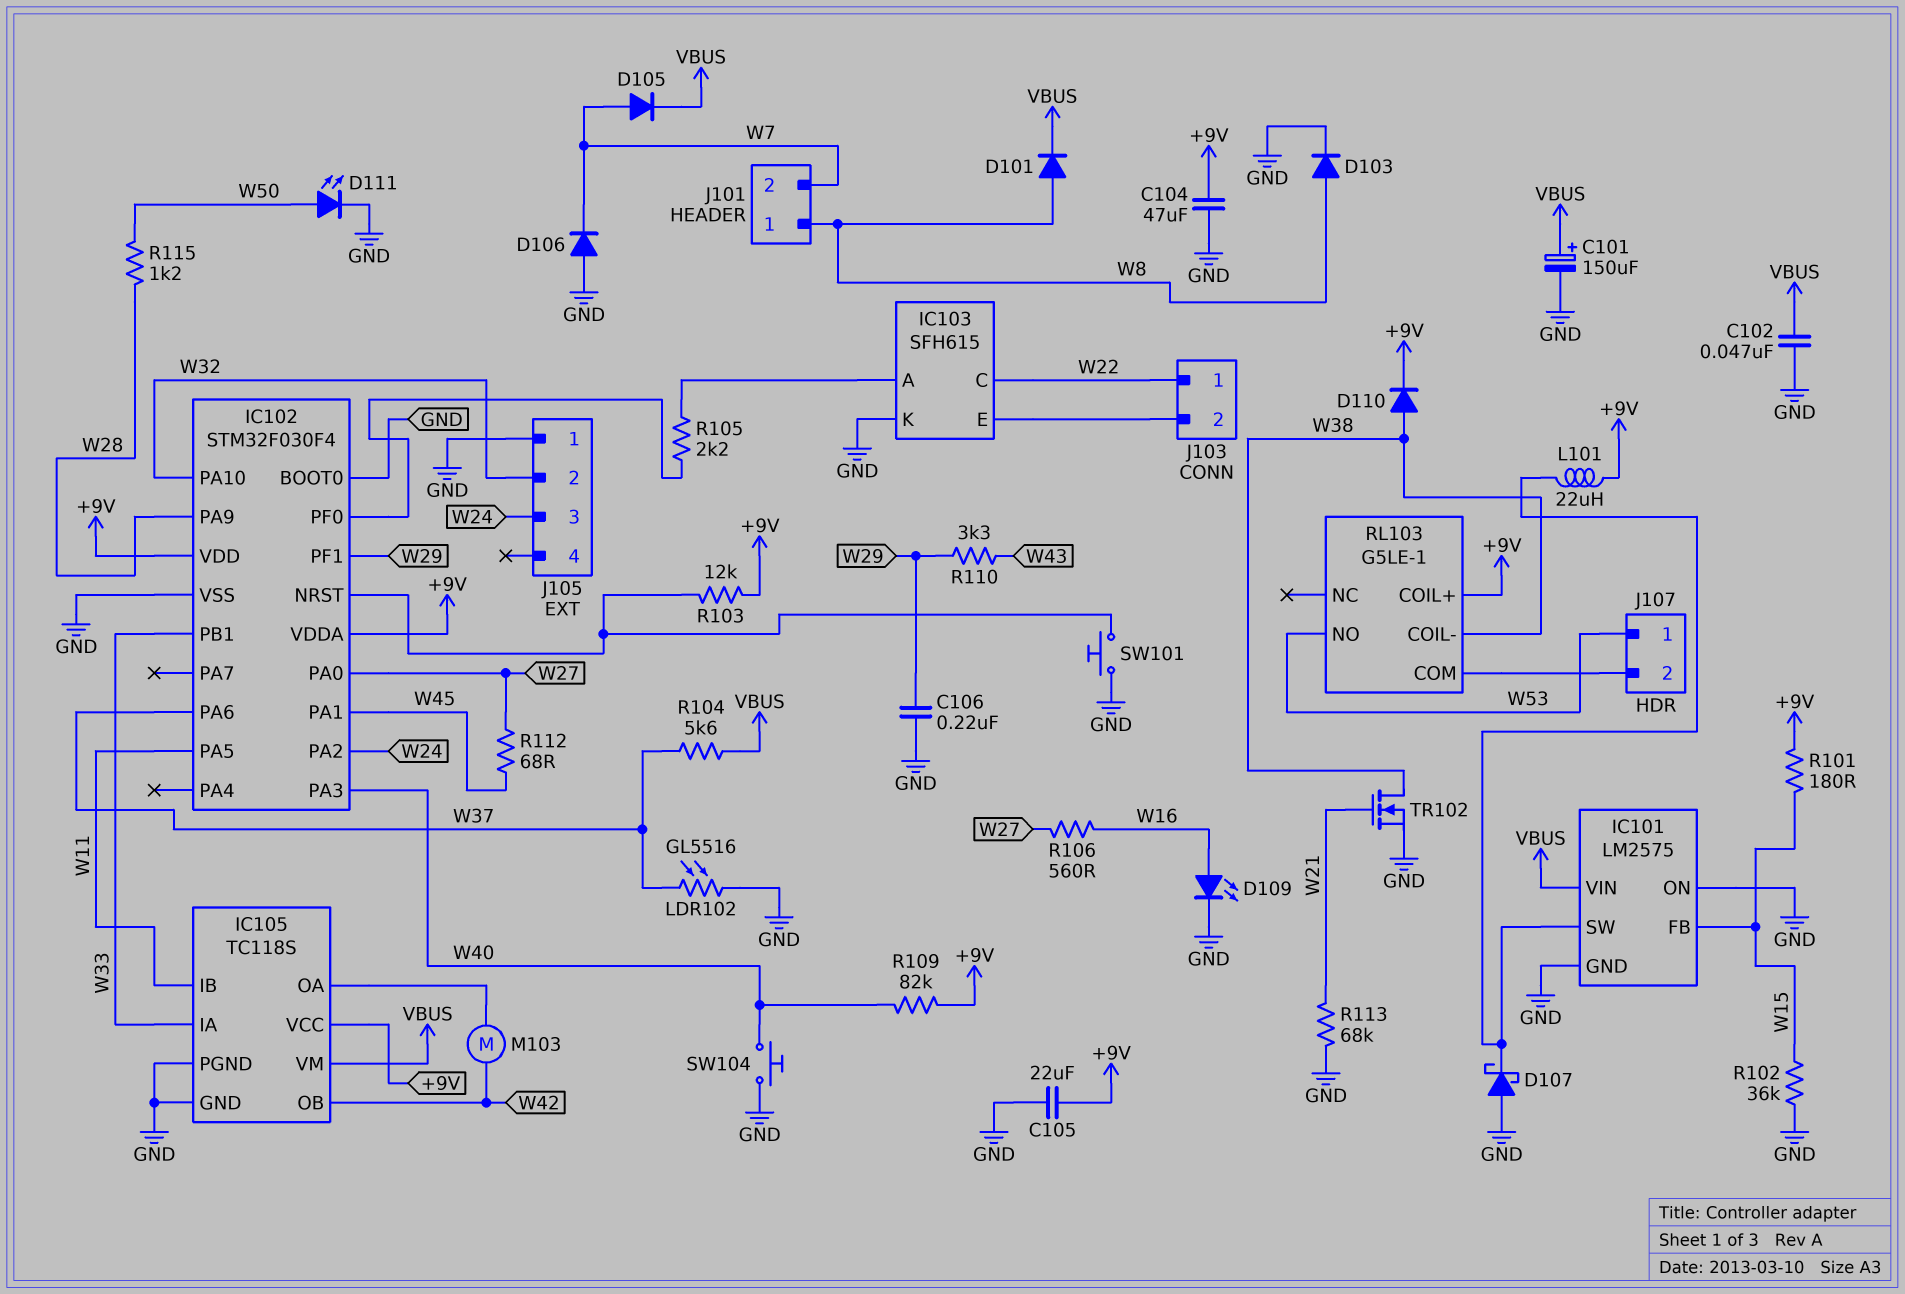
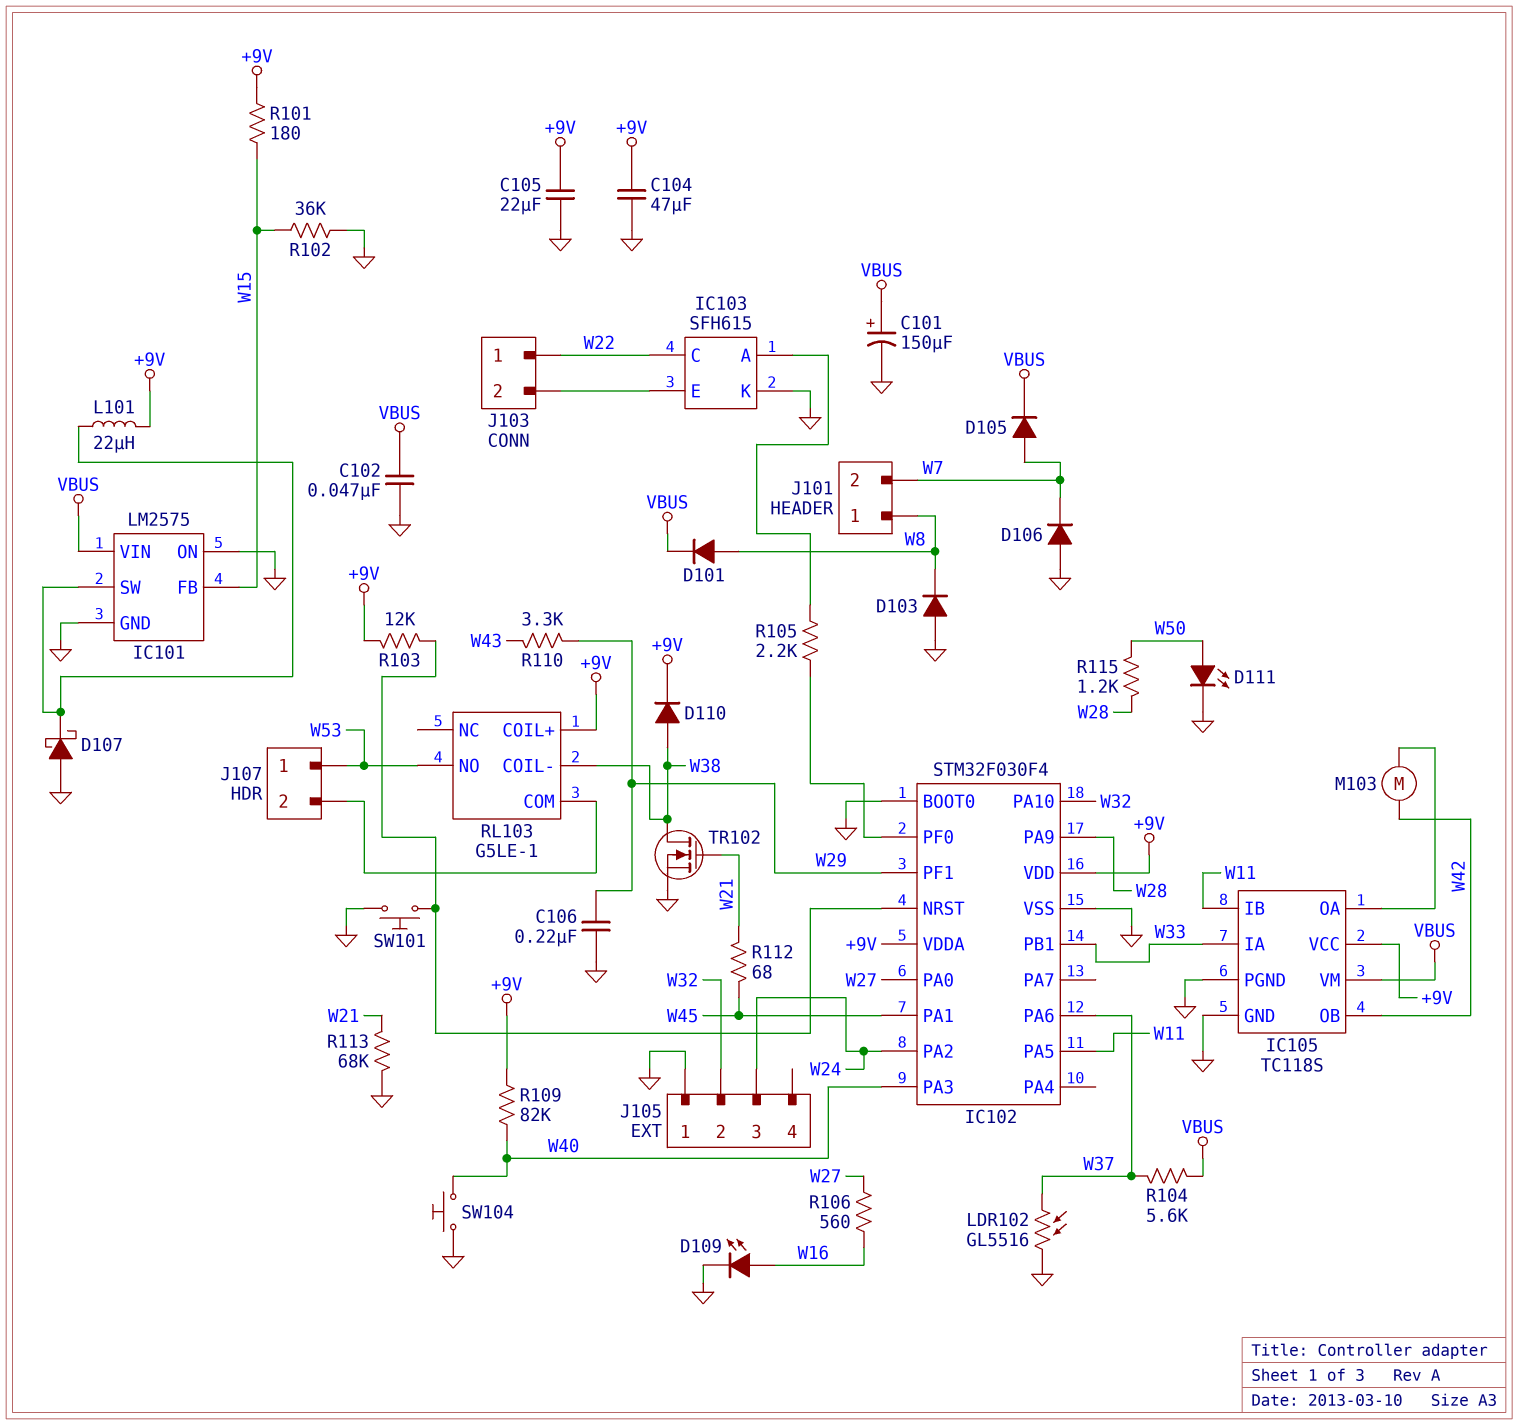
D103: diode (A W8, K GND) -> diode (A GND, K W8)
R112: 68 (W27, W45) -> 68 (W21, W45)

